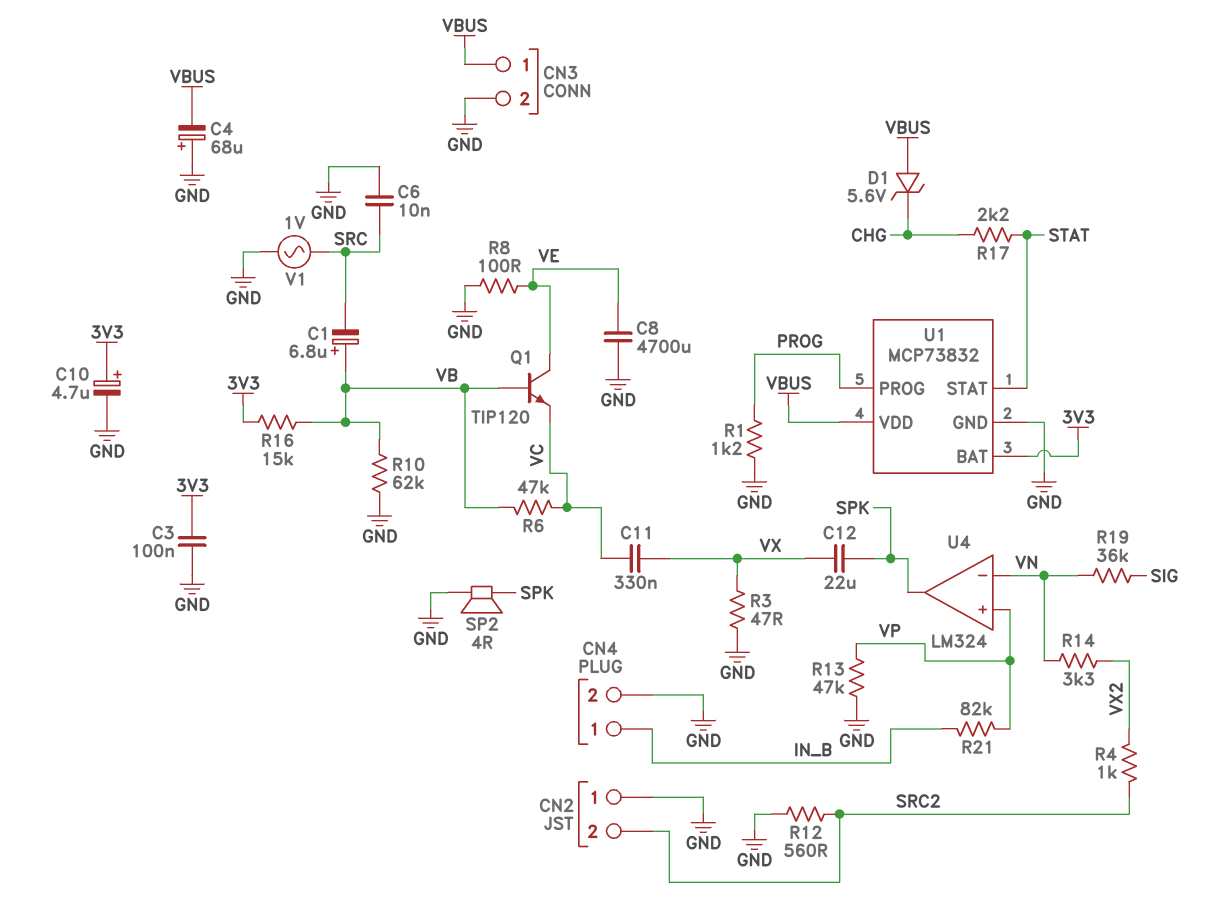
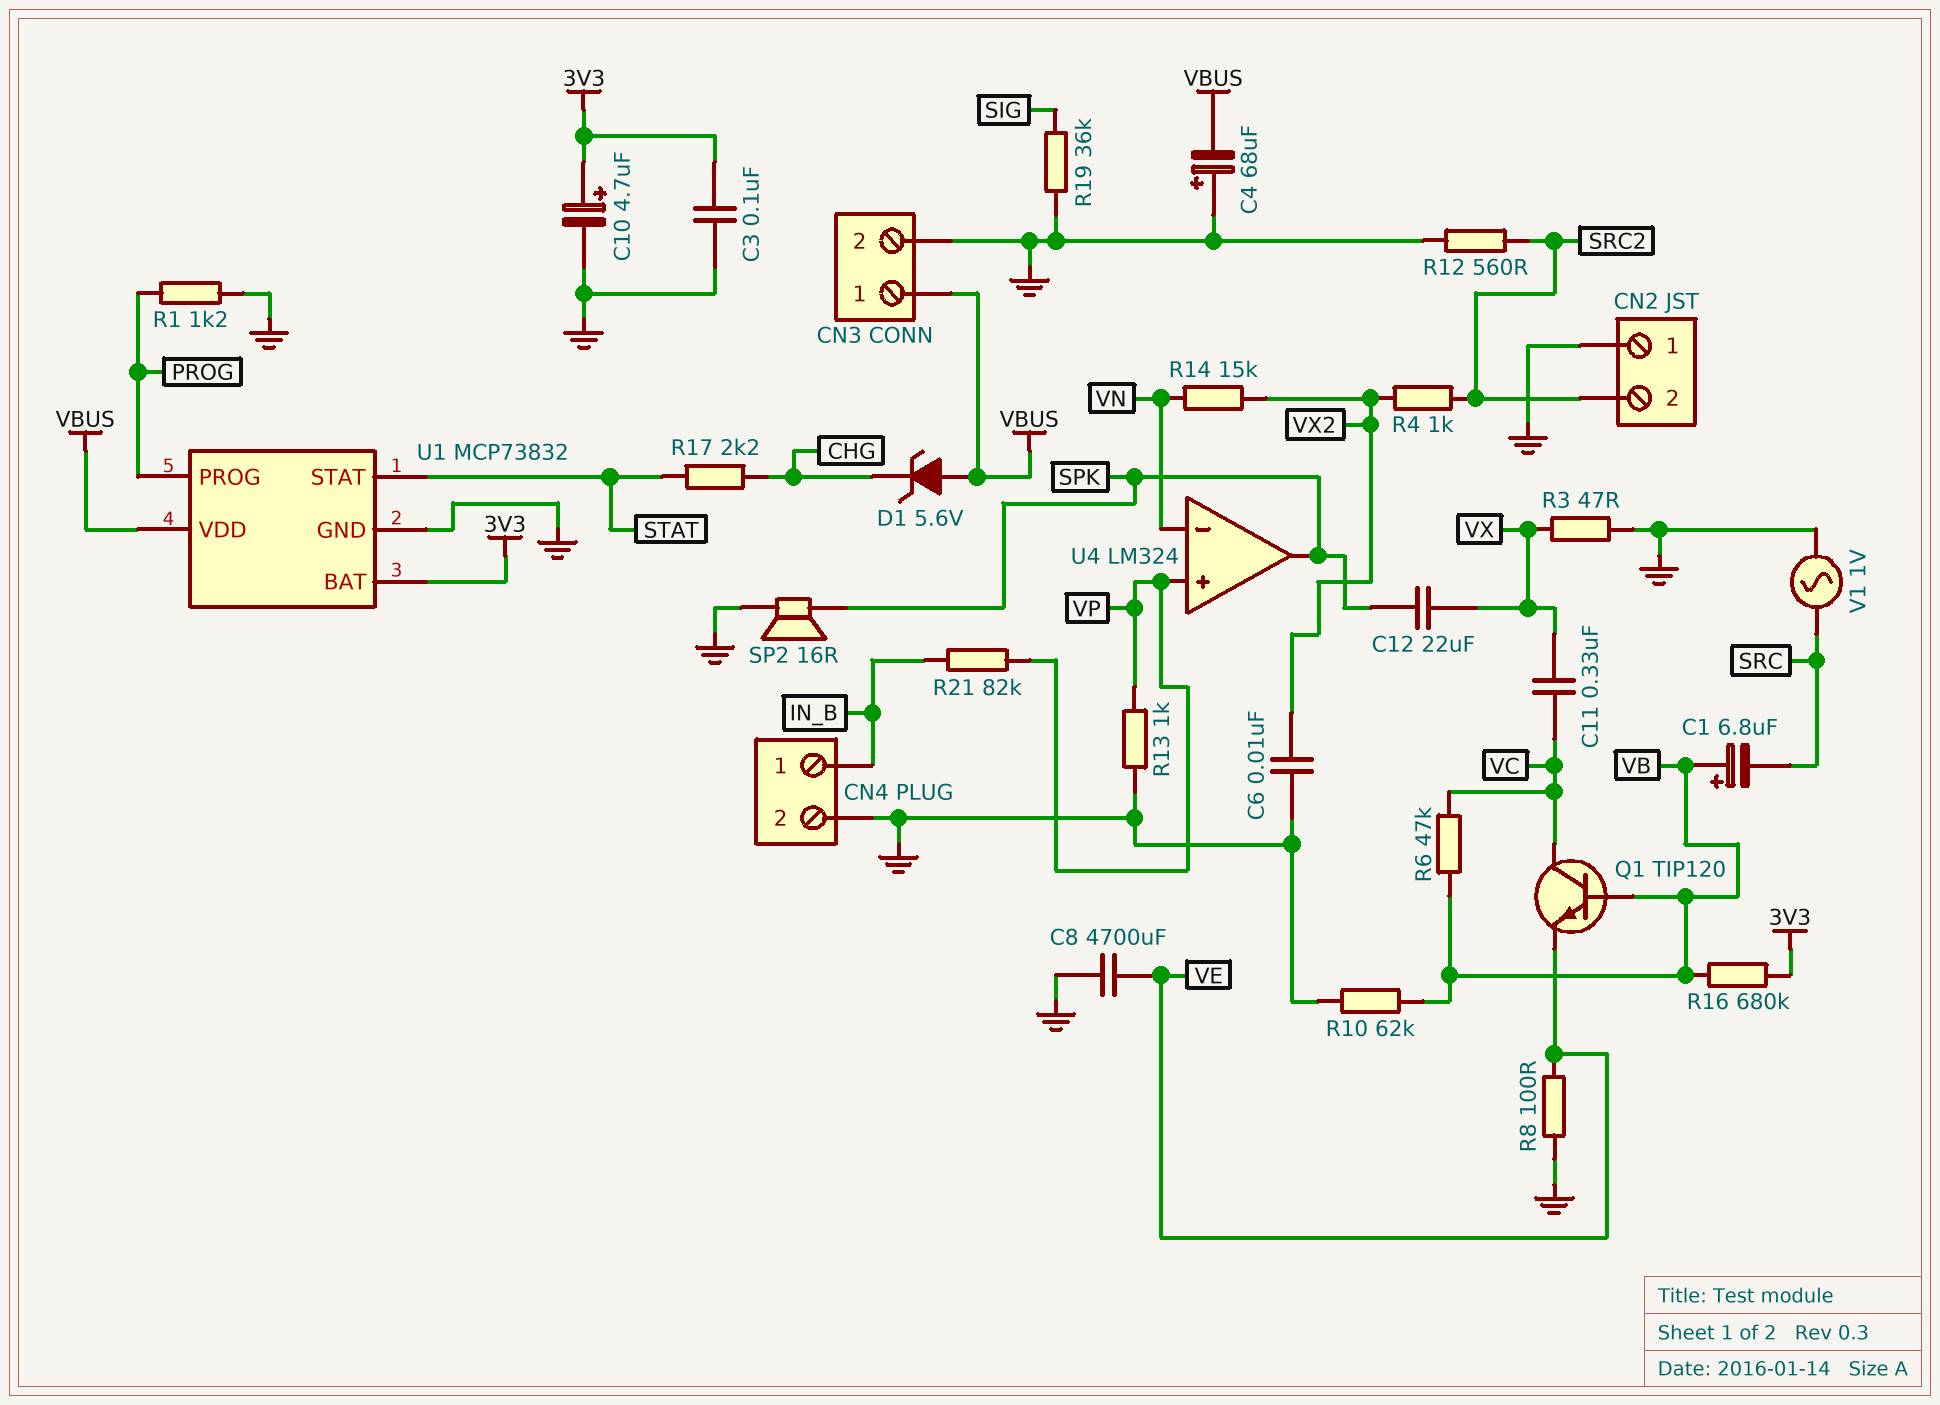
C6: 10nF (GND, SRC) -> 10nF (GND, VX2)
Q1: NPN TIP120 (B VB, C VE, E VC) -> NPN TIP120 (B VB, C VC, E VE)
R13: 47k (GND, VP) -> 1k (GND, VP)
R14: 3.3k (VN, VX2) -> 15k (VN, VX2)
R16: 15k (3V3, VB) -> 680k (3V3, VB)
R19: 36k (SIG, VN) -> 36k (GND, SIG)
SP2: speaker 4R (GND, SPK) -> speaker 16R (GND, SPK)

